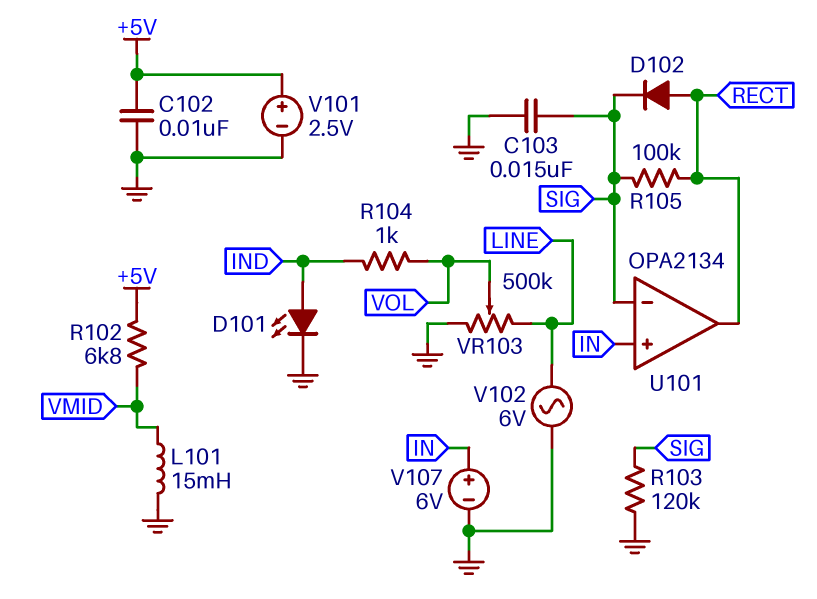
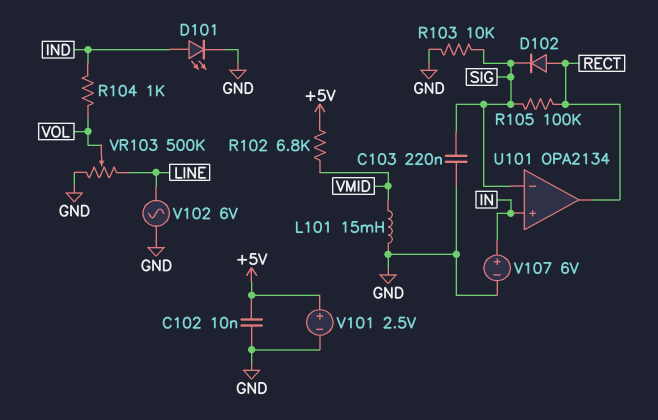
C103: 15nF (GND, SIG) -> 220nF (GND, SIG)
R103: 120k (GND, SIG) -> 10k (GND, SIG)

